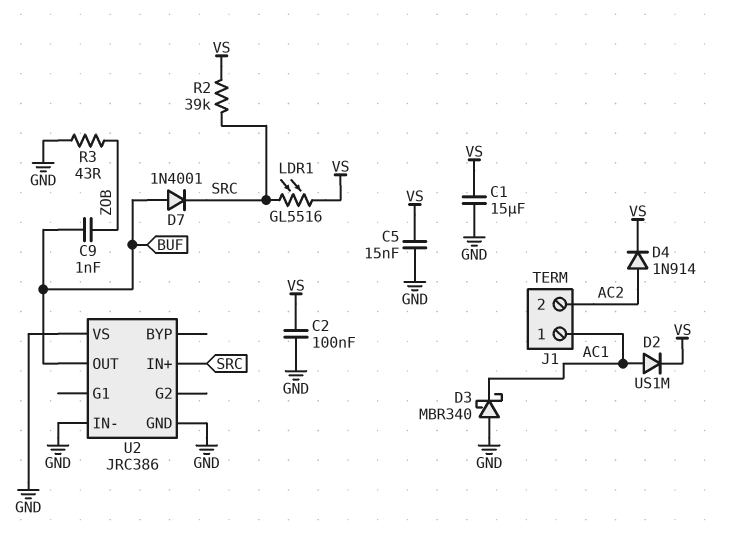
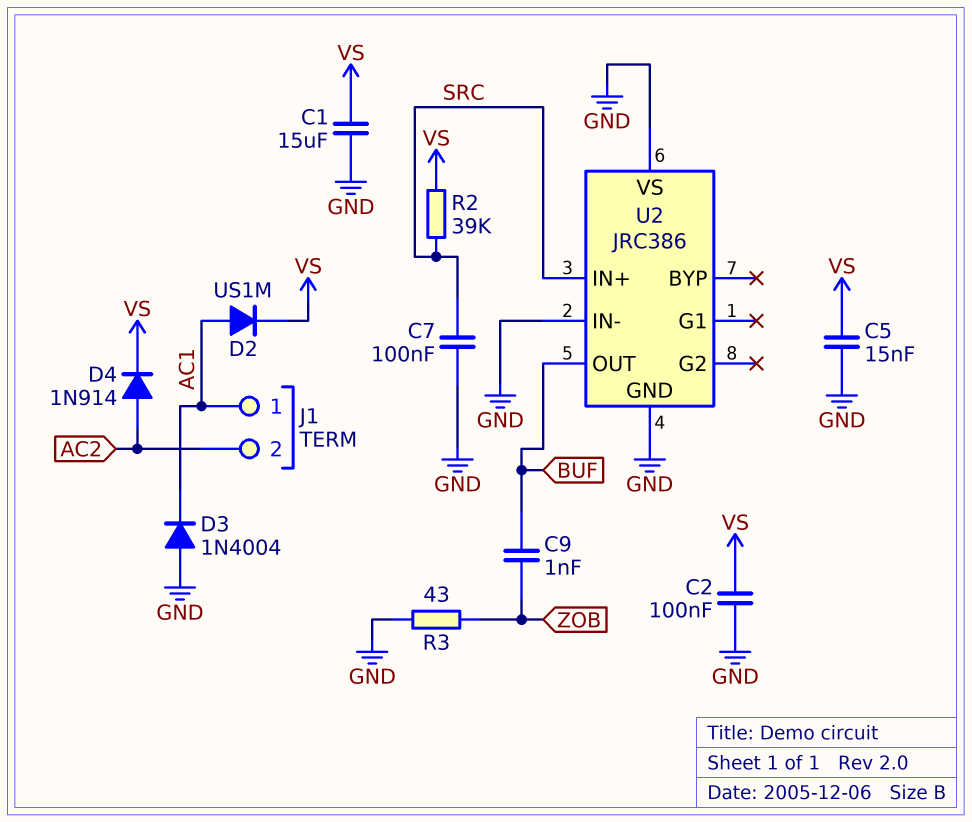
C7: none -> 100nF (GND, SRC)
D3: schottky MBR340 (A GND, K AC1) -> diode 1N4004 (A GND, K AC1)
D7: diode 1N4001 (A BUF, K SRC) -> none
LDR1: GL5516 (SRC, VS) -> none

